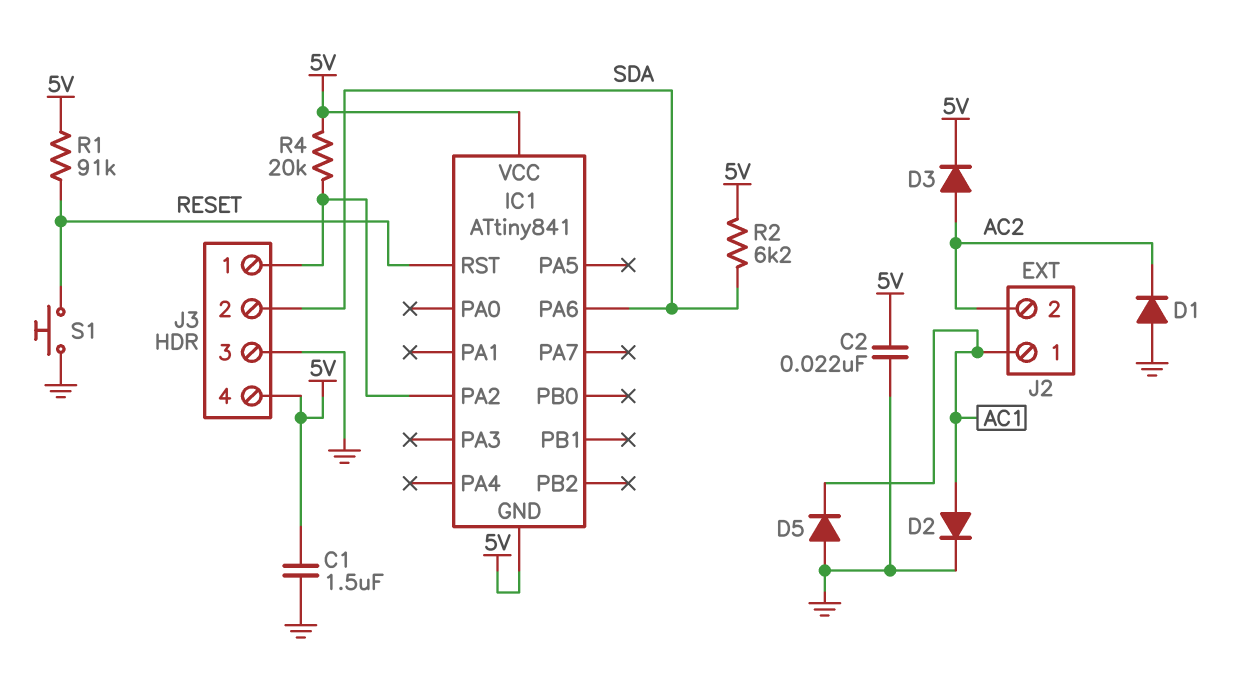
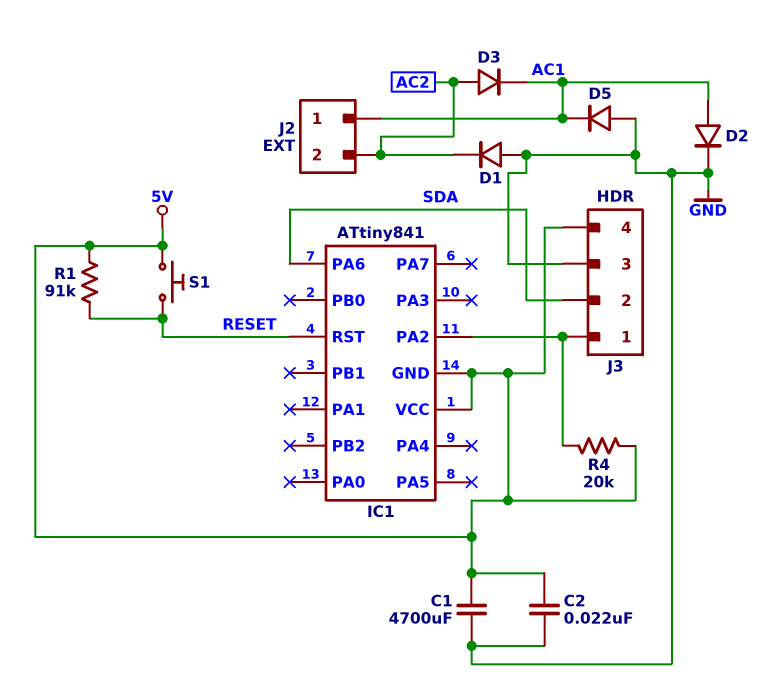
C1: 1.5uF (5V, GND) -> 4700uF (5V, GND)
D3: diode (A AC2, K 5V) -> diode (A AC2, K AC1)
R2: 6.2k (5V, SDA) -> none
S1: button (GND, RESET) -> button (5V, RESET)

